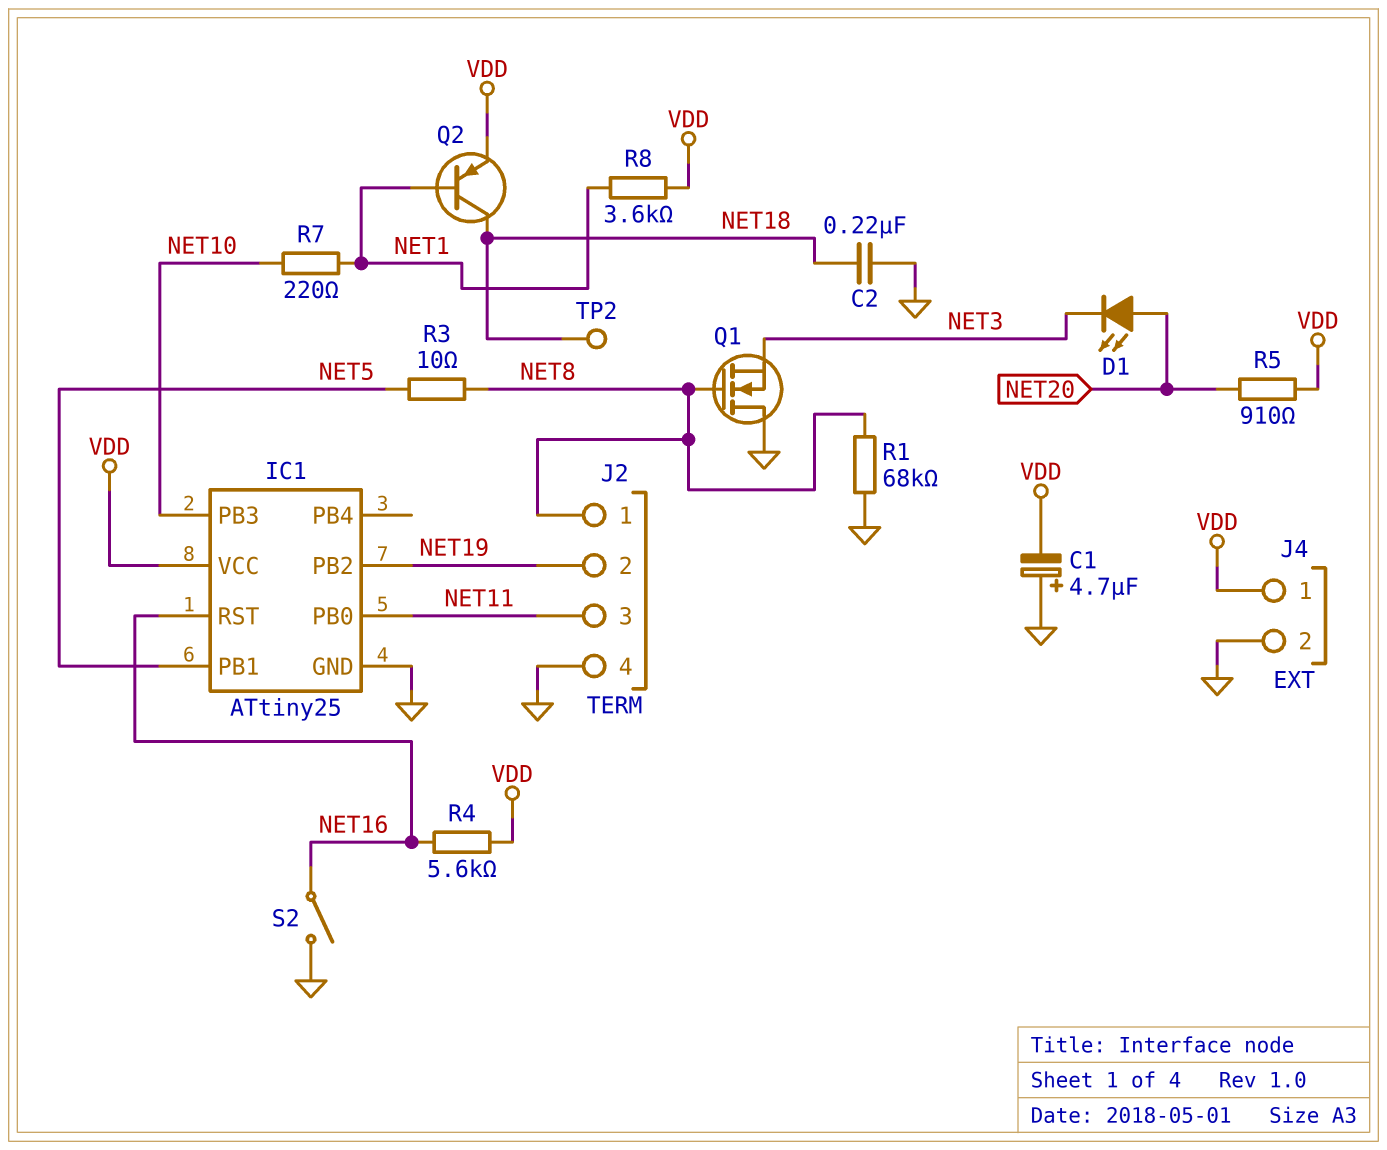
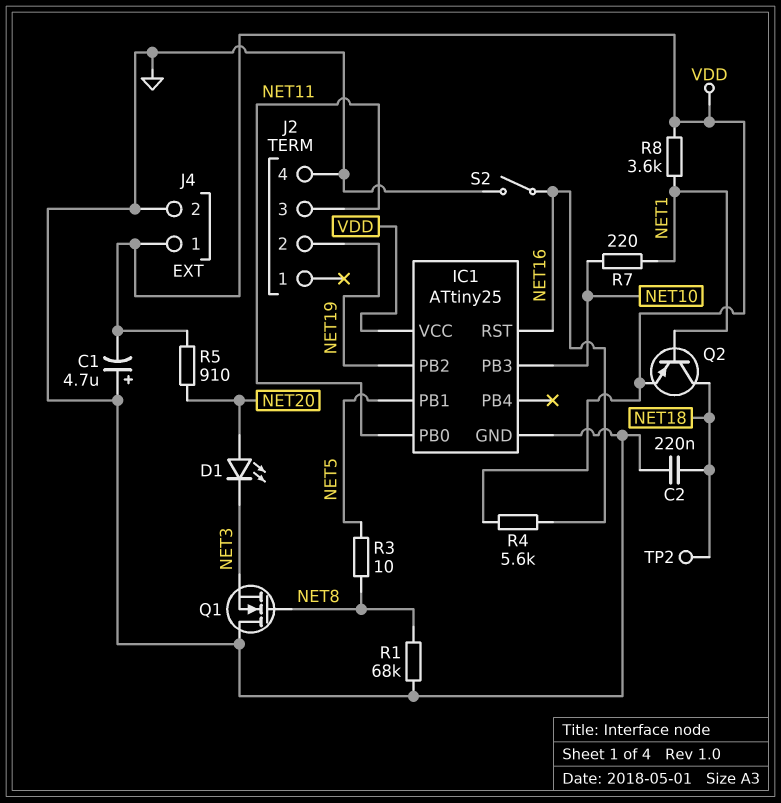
J2 pin 1: NET8 -> none

